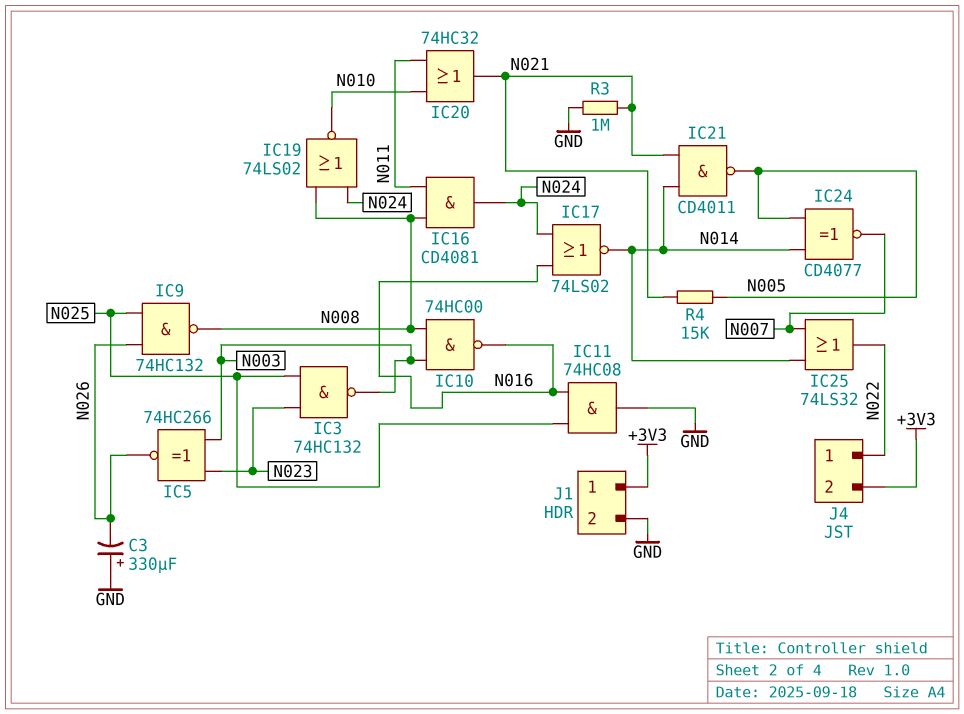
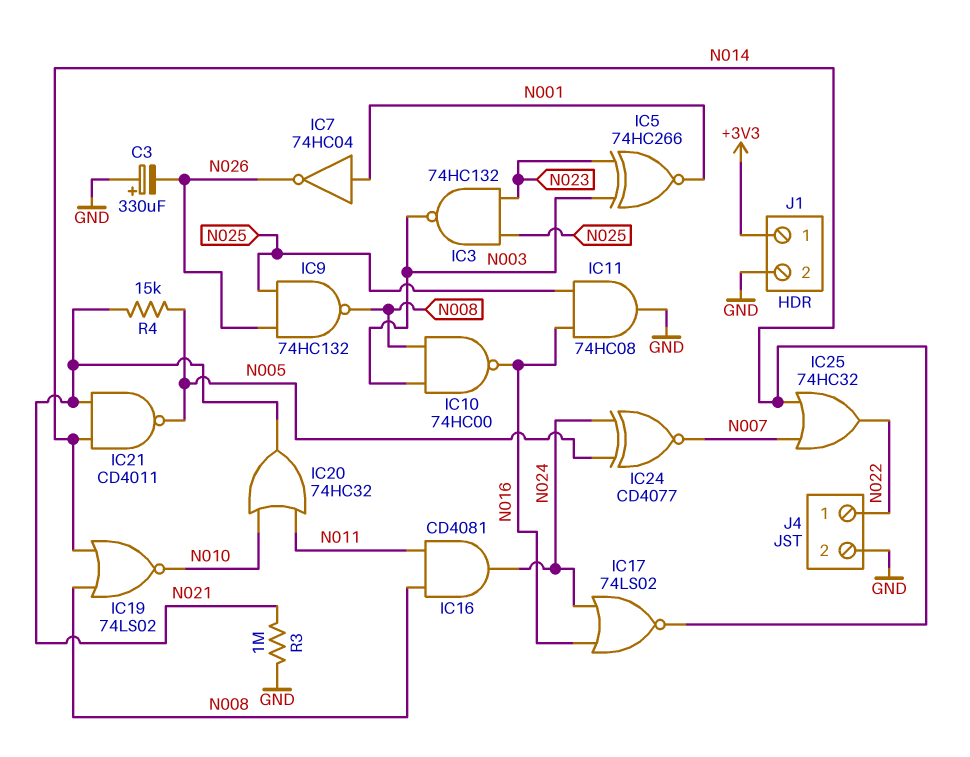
IC5: XNOR 74HC266 (in N003, in N023, out N026) -> XNOR 74HC266 (in N003, in N023, out N001)
IC7: none -> NOT 74HC04 (in N001, out N026)
IC19: NOR 74LS02 (in N008, in N024, out N010) -> NOR 74LS02 (in N008, in N014, out N010)
IC24: XNOR CD4077 (in N005, in N014, out N007) -> XNOR CD4077 (in N005, in N024, out N007)
IC25: OR 74LS32 (in N007, in N014, out N022) -> OR 74HC32 (in N007, in N014, out N022)
J4 pin 2: +3V3 -> GND

